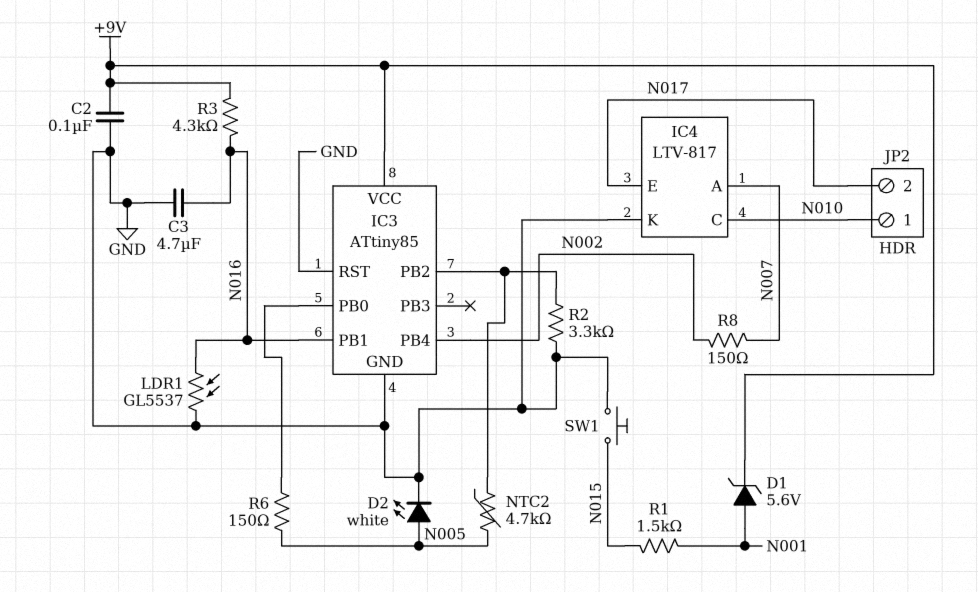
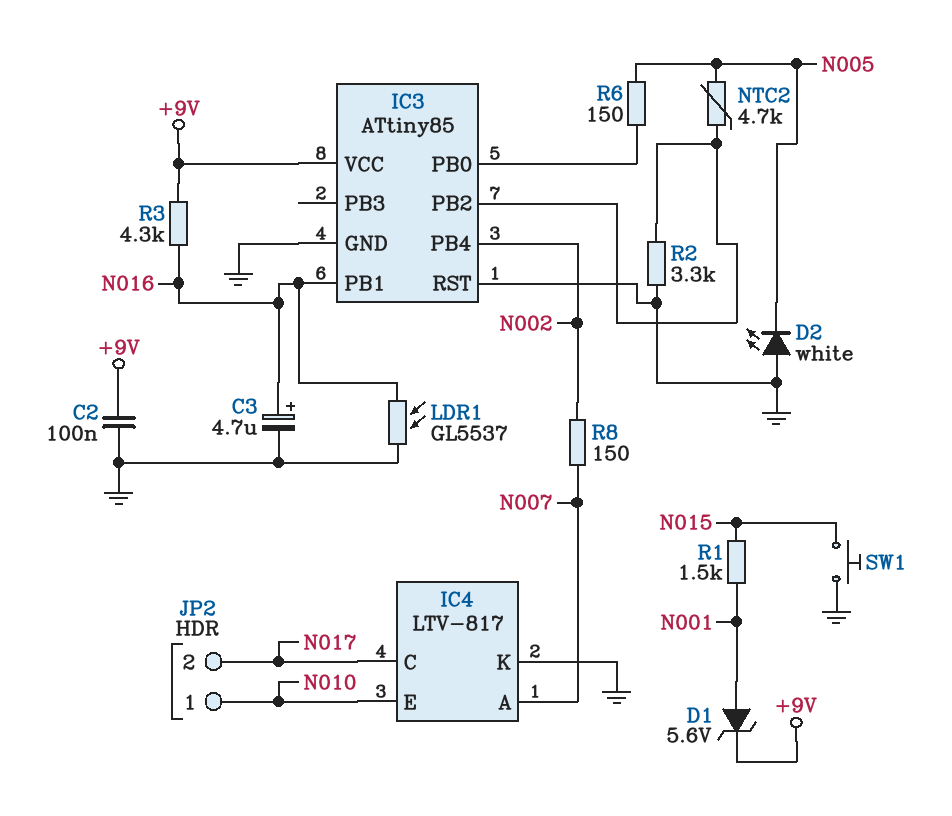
C3: 4.7uF (GND, N016) -> 4.7uF (plus N016, minus GND)
D2: LED white (A N005, K GND) -> LED white (A GND, K N005)
IC4 pin C: N010 -> N017
IC4 pin E: N017 -> N010

